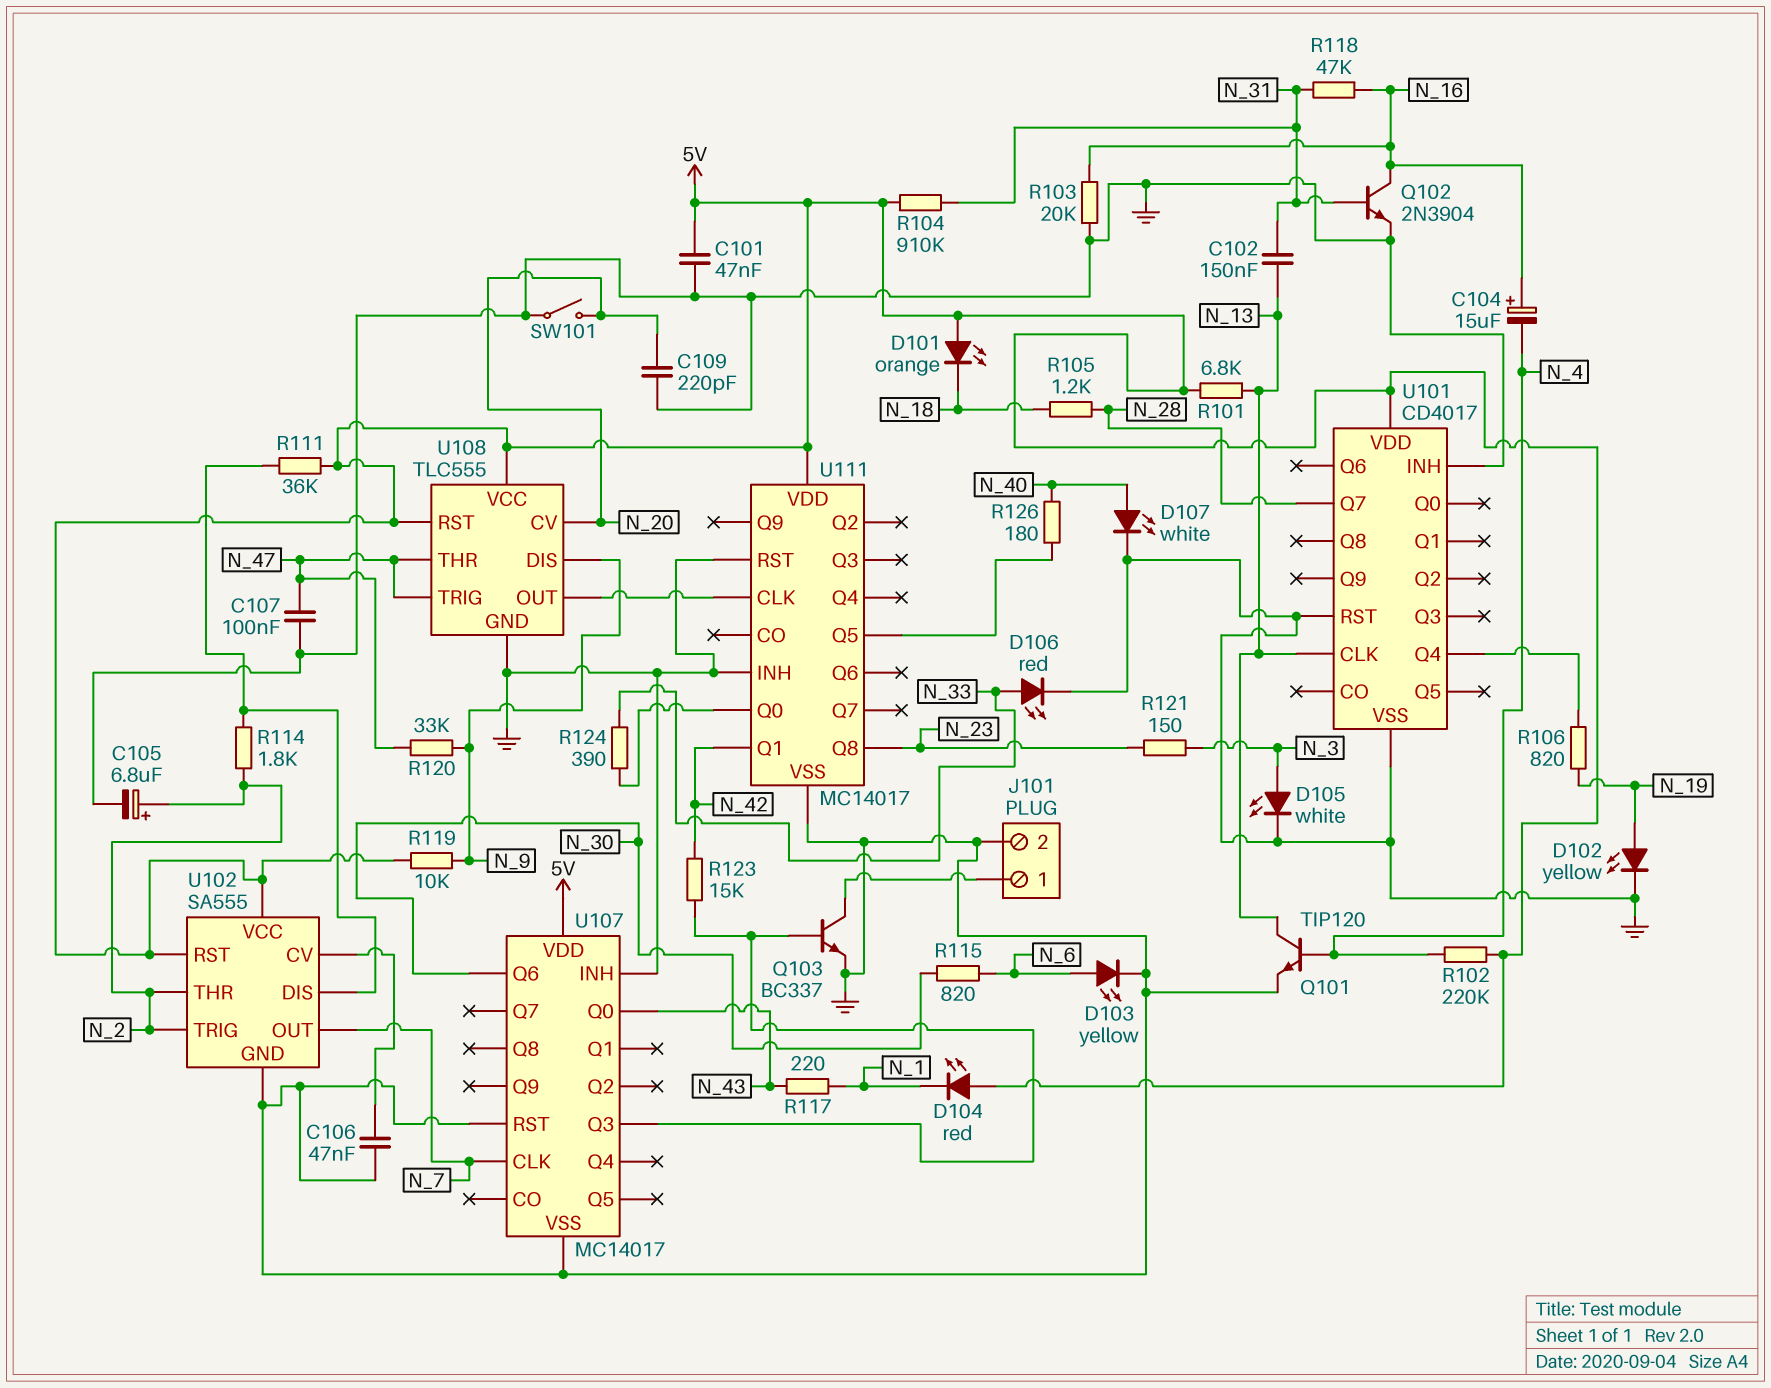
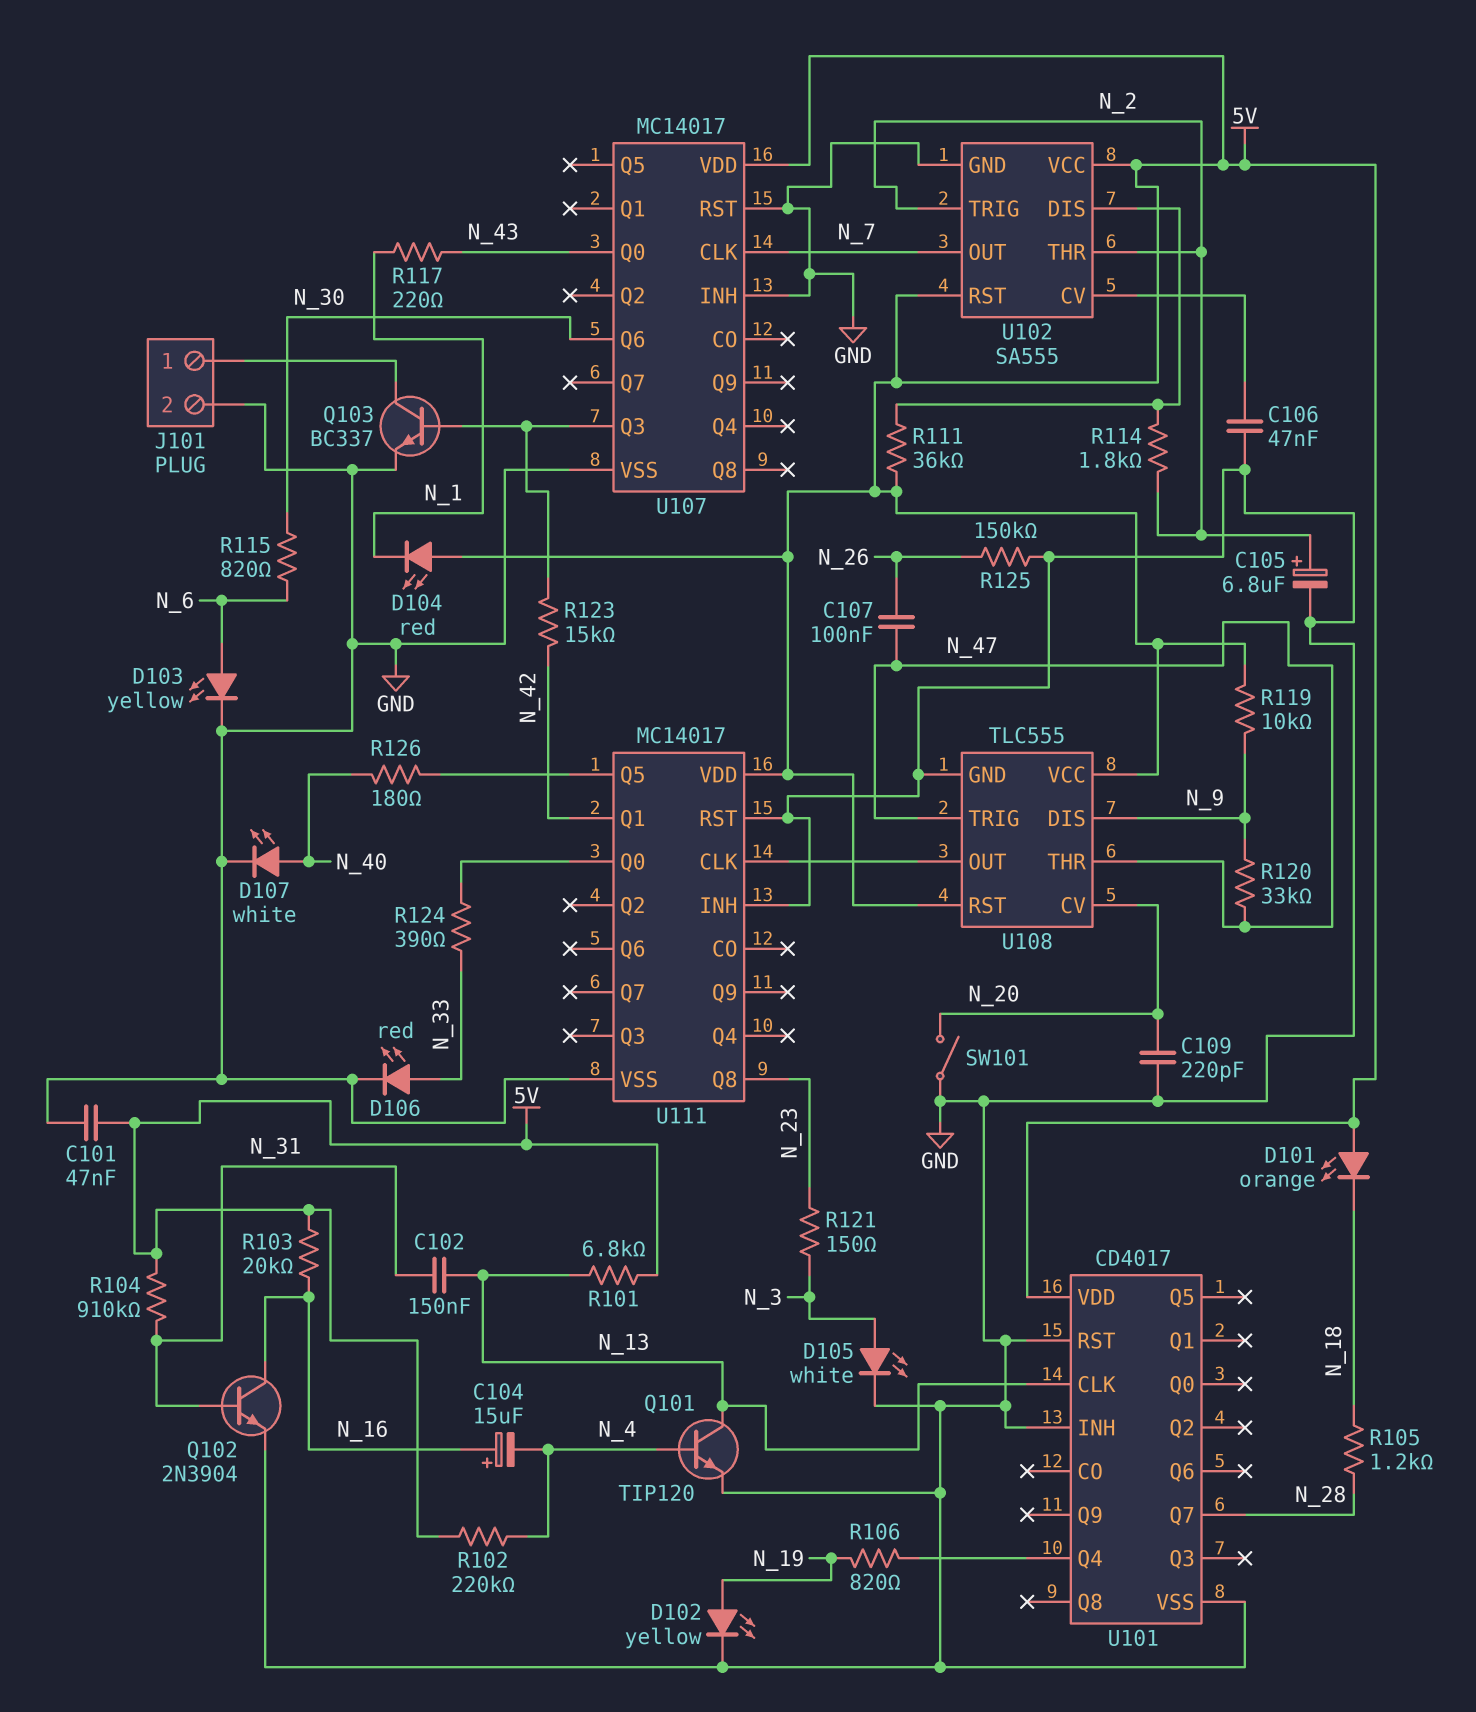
C107: 100nF (GND, N_47) -> 100nF (N_26, N_47)
R103: 20k (GND, N_16) -> 20k (5V, N_16)
R118: 47k (N_16, N_31) -> none
R125: none -> 150k (GND, N_26)

